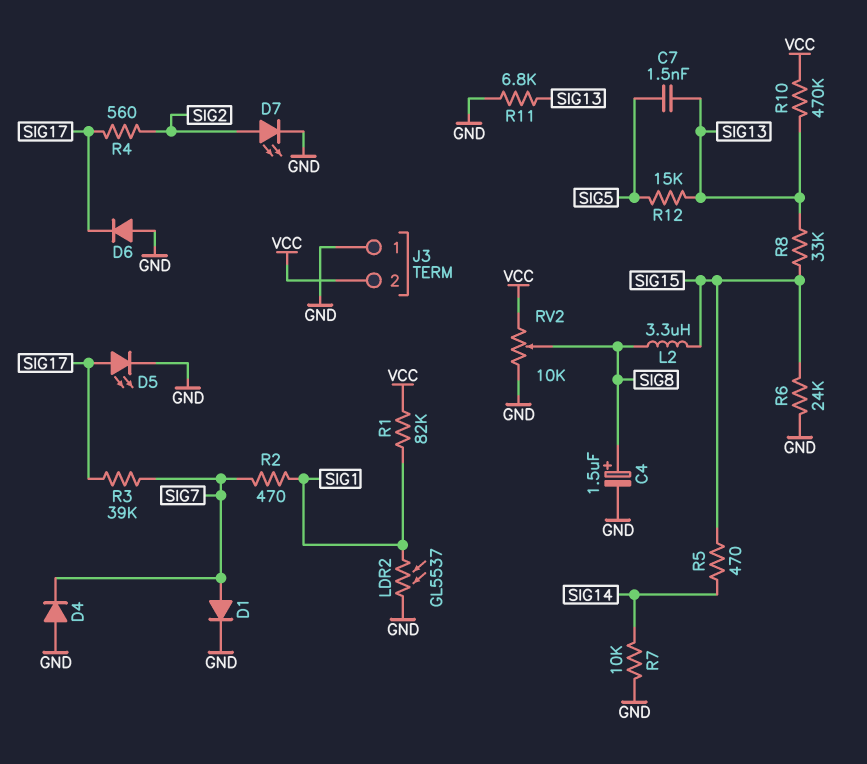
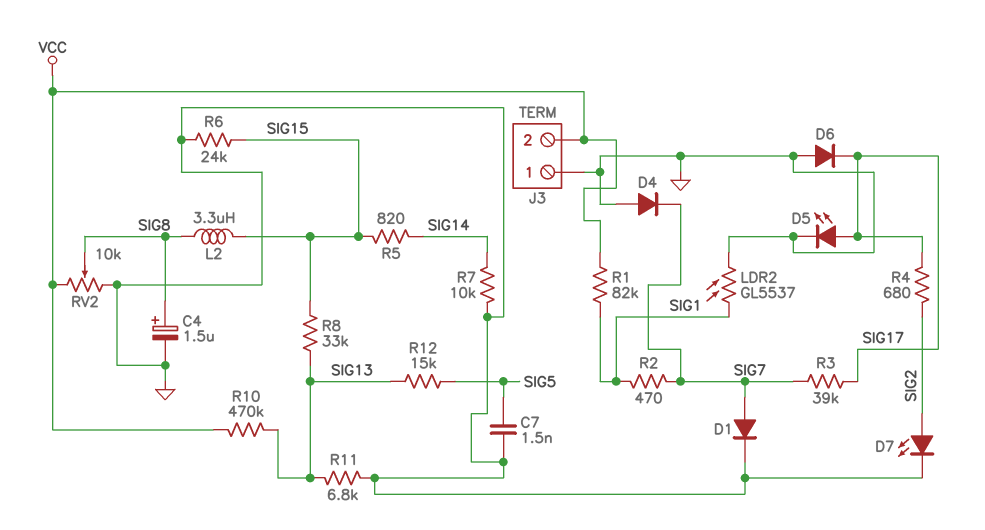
C7: 1.5nF (SIG5, SIG13) -> 1.5nF (GND, SIG5)
R4: 560 (SIG2, SIG17) -> 680 (SIG2, SIG17)
R5: 470 (SIG14, SIG15) -> 820 (SIG14, SIG15)

